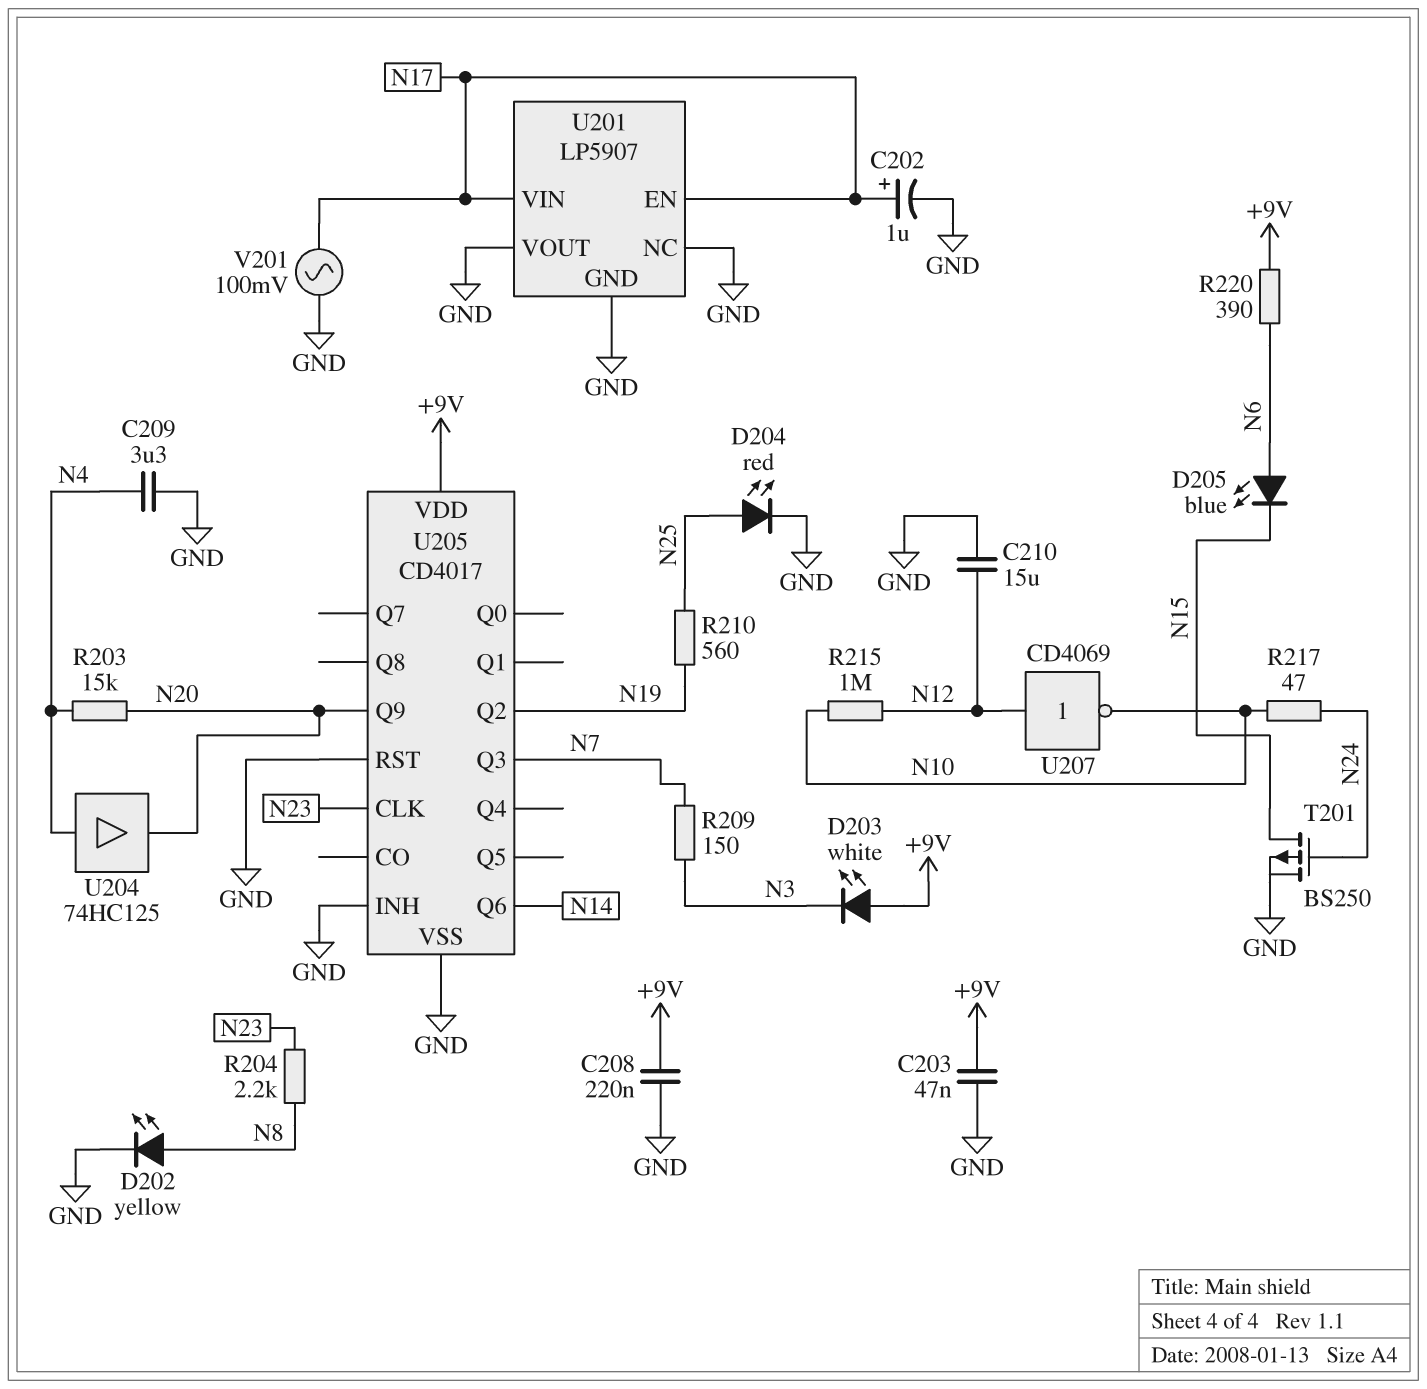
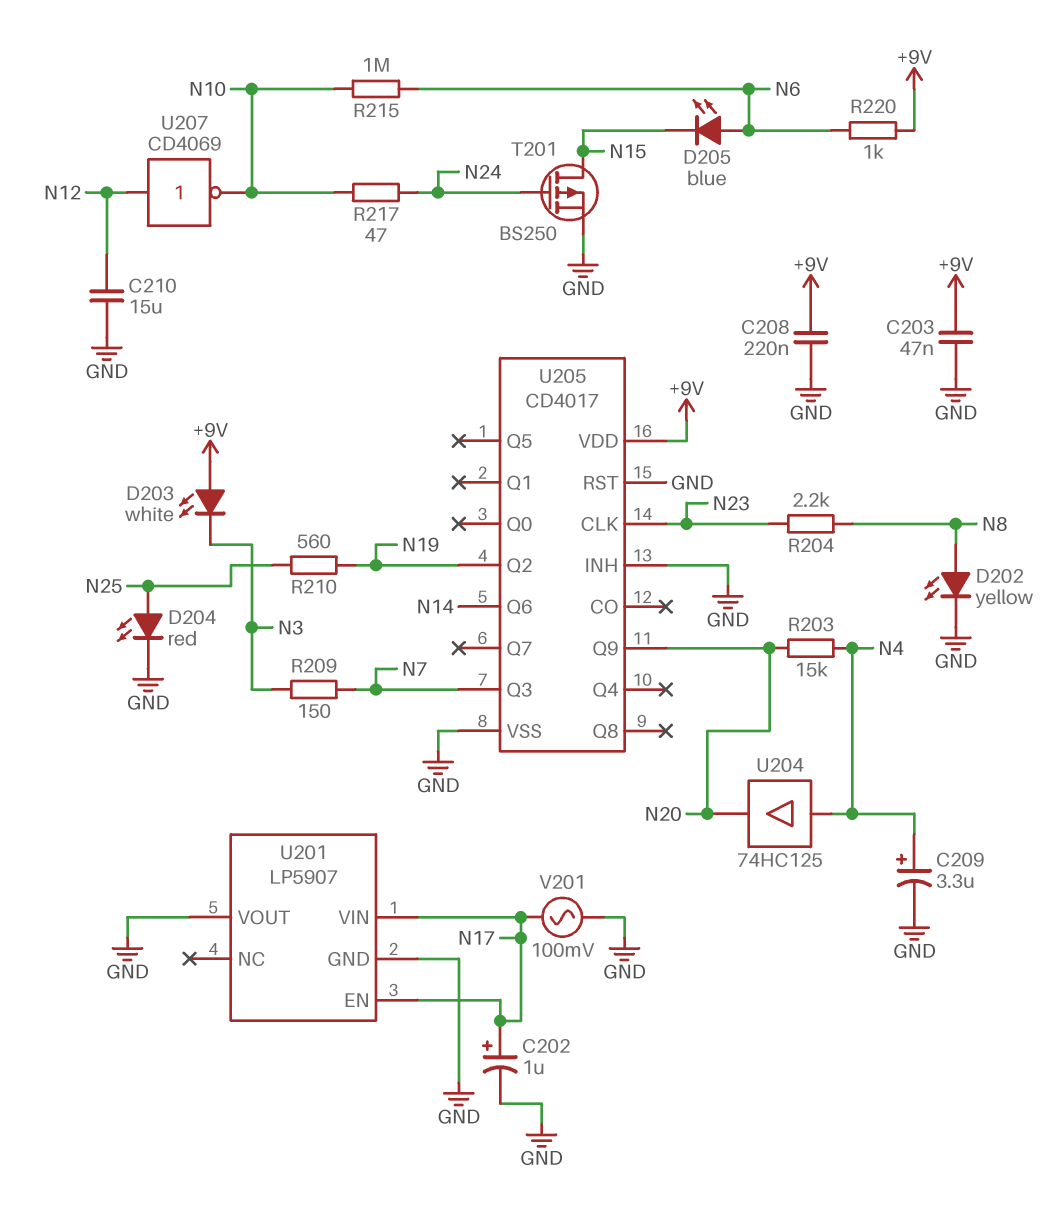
C209: 3.3uF (GND, N4) -> 3.3uF (plus N4, minus GND)
R215: 1M (N10, N12) -> 1M (N6, N10)
R220: 390 (+9V, N6) -> 1k (+9V, N6)
U201 pin NC: GND -> none

